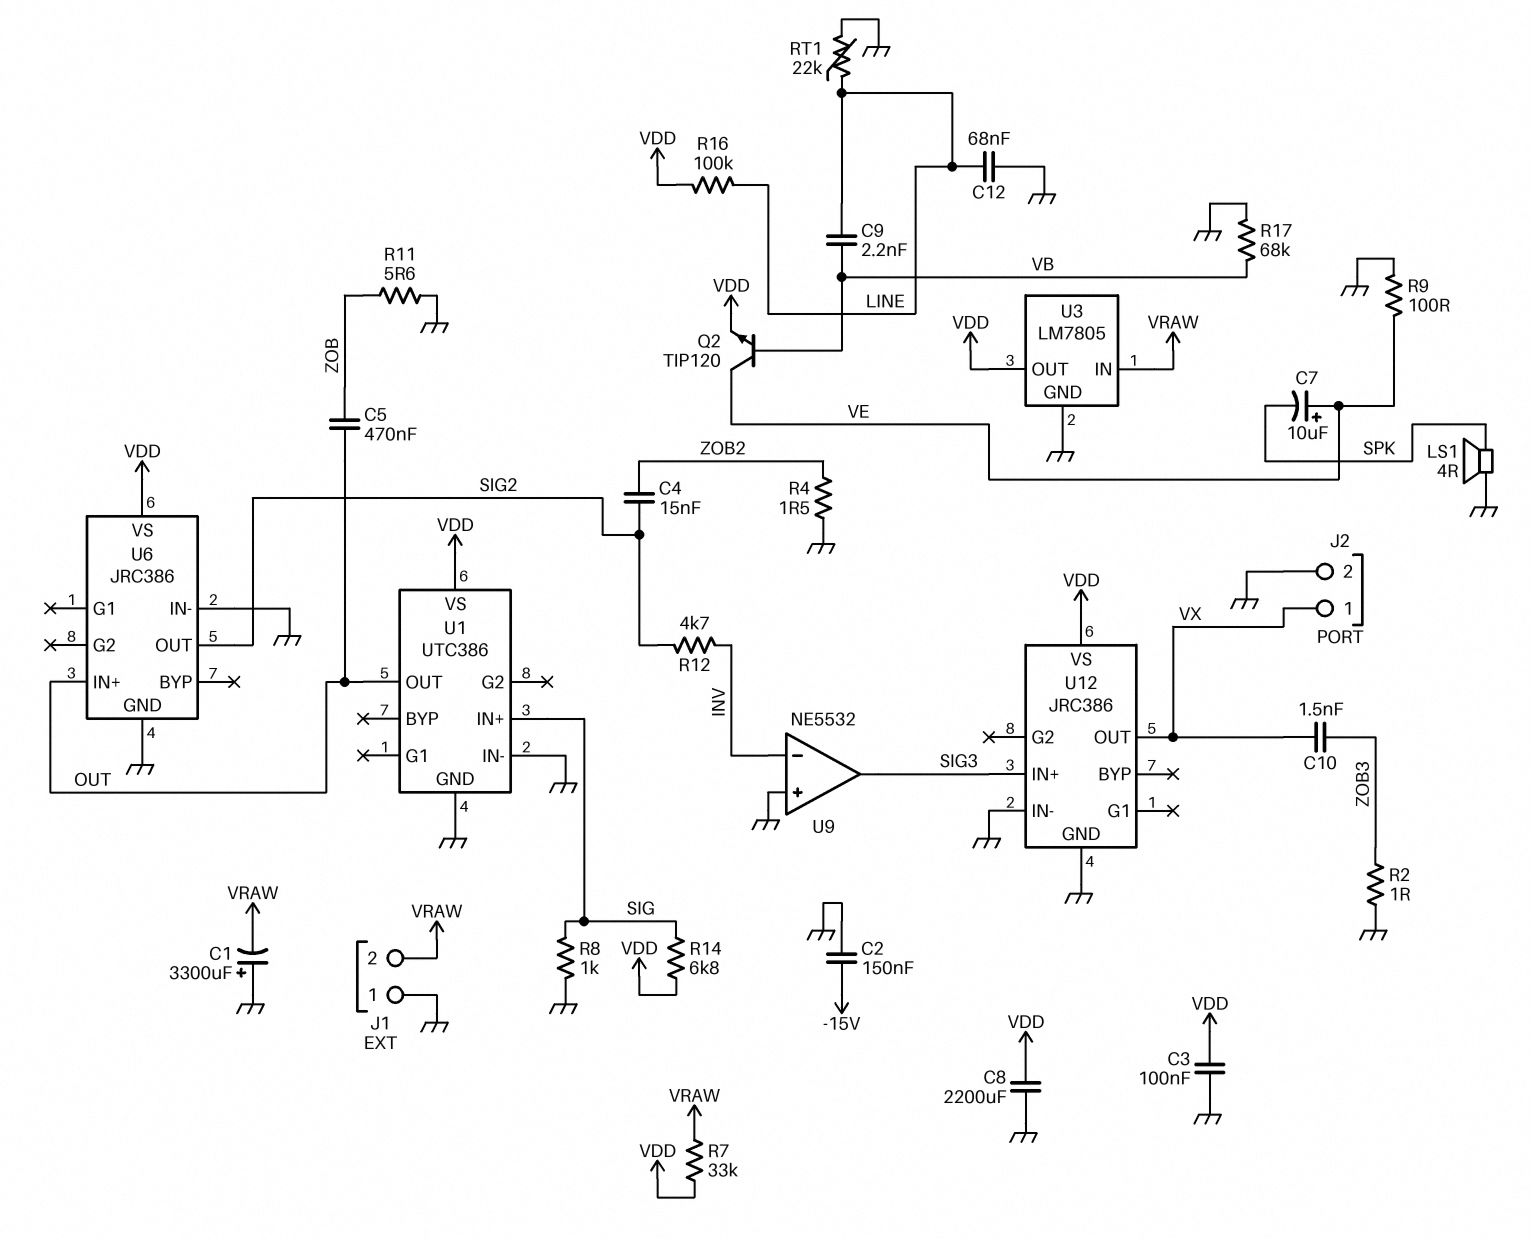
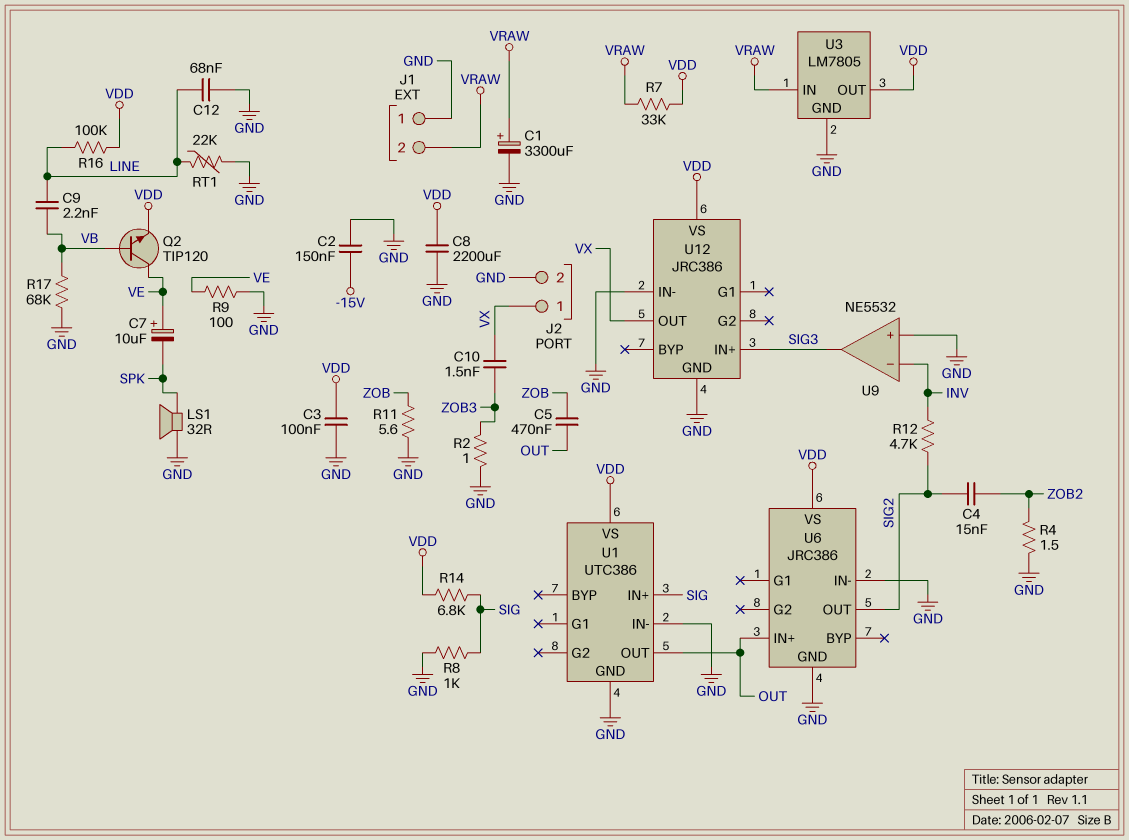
C1: 3300uF (plus GND, minus VRAW) -> 3300uF (plus VRAW, minus GND)
LS1: speaker 4R (GND, SPK) -> speaker 32R (GND, SPK)

